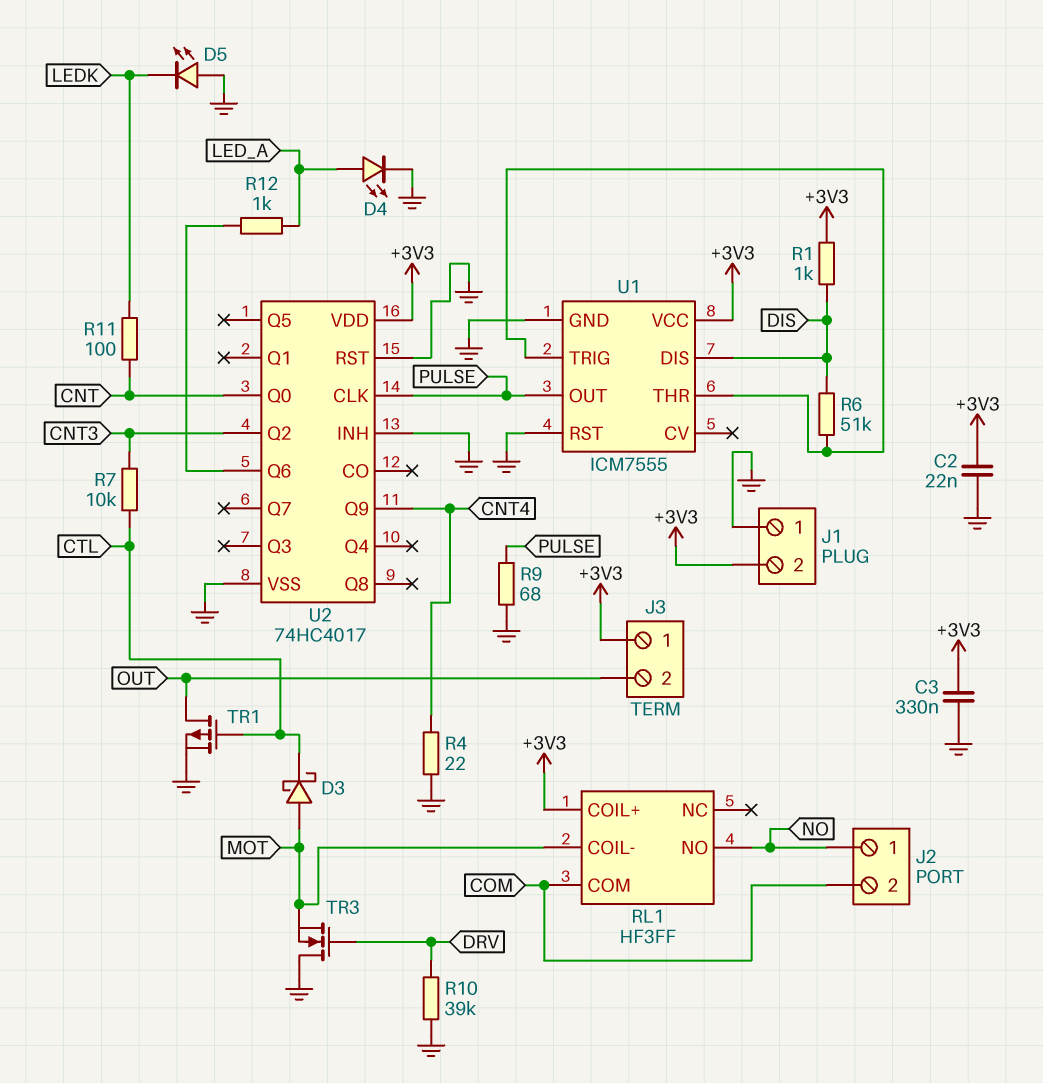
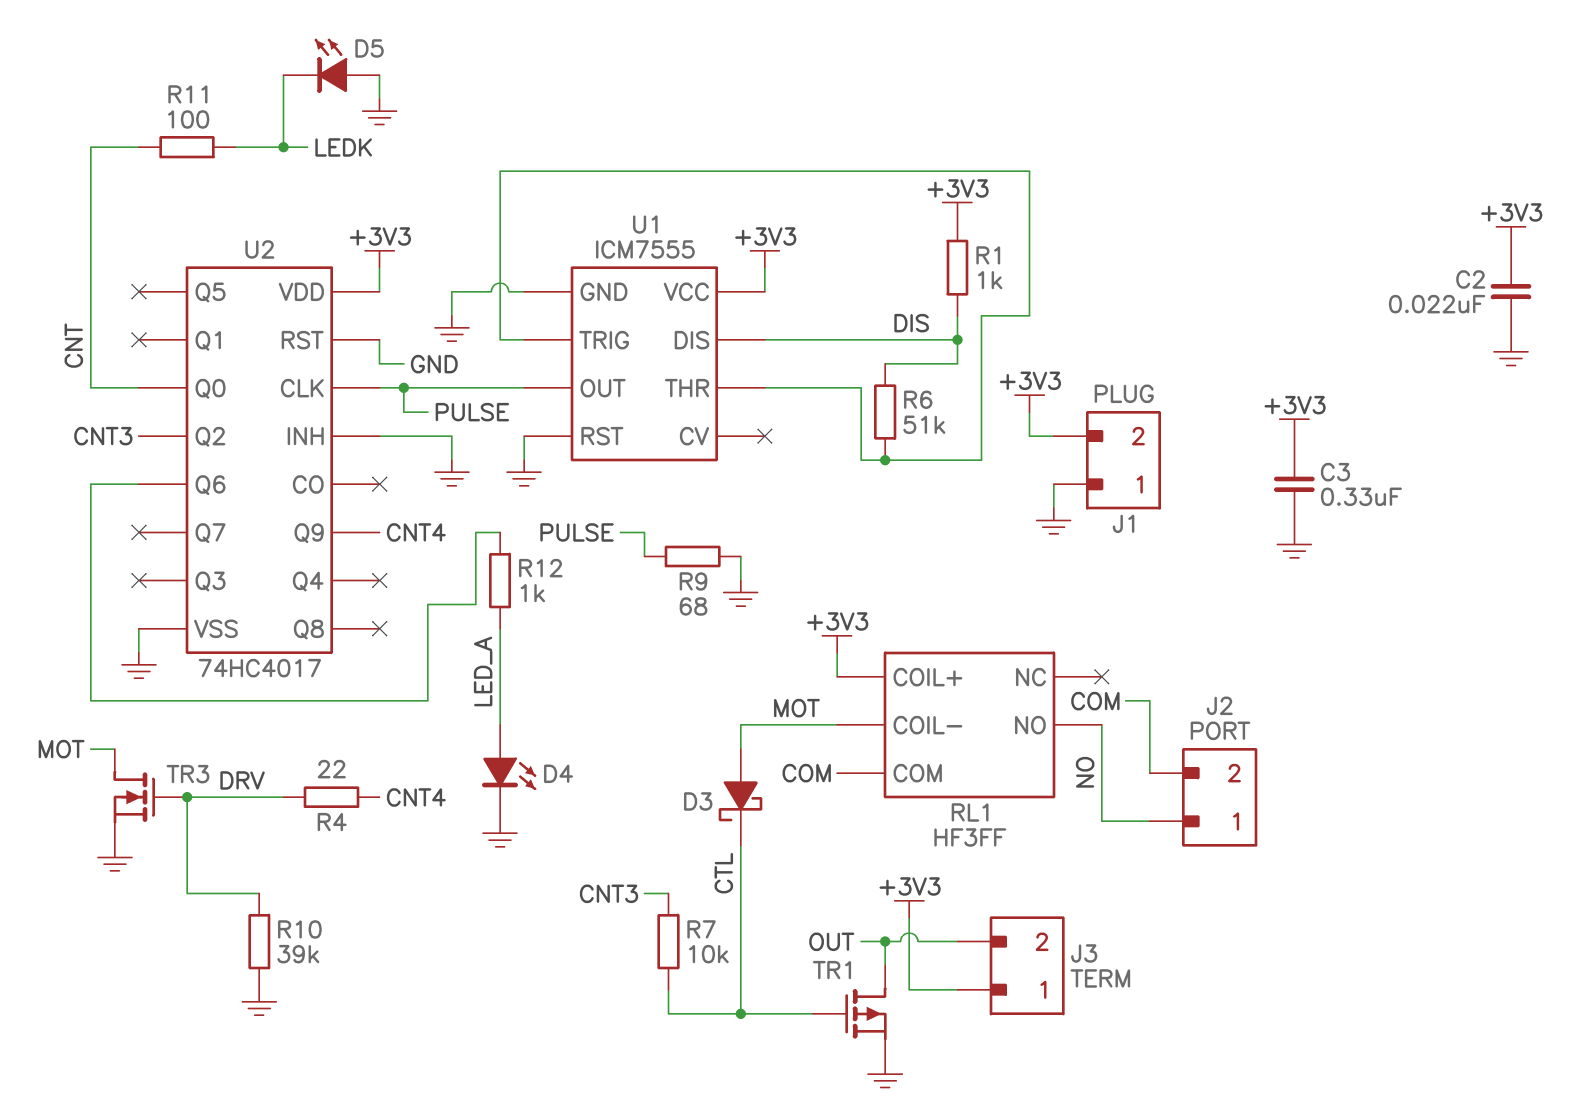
R4: 22 (CNT4, GND) -> 22 (CNT4, DRV)
TR3: NMOS (G DRV, D GND, S MOT) -> NMOS (G DRV, D MOT, S GND)

